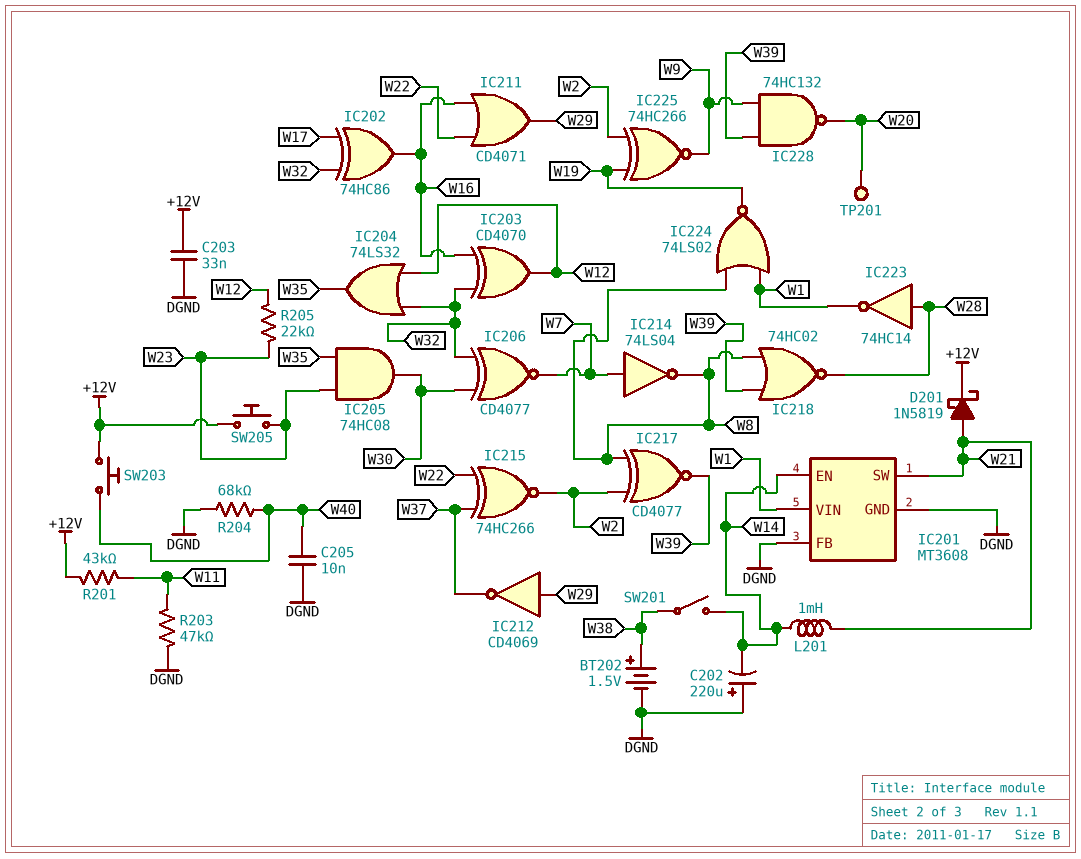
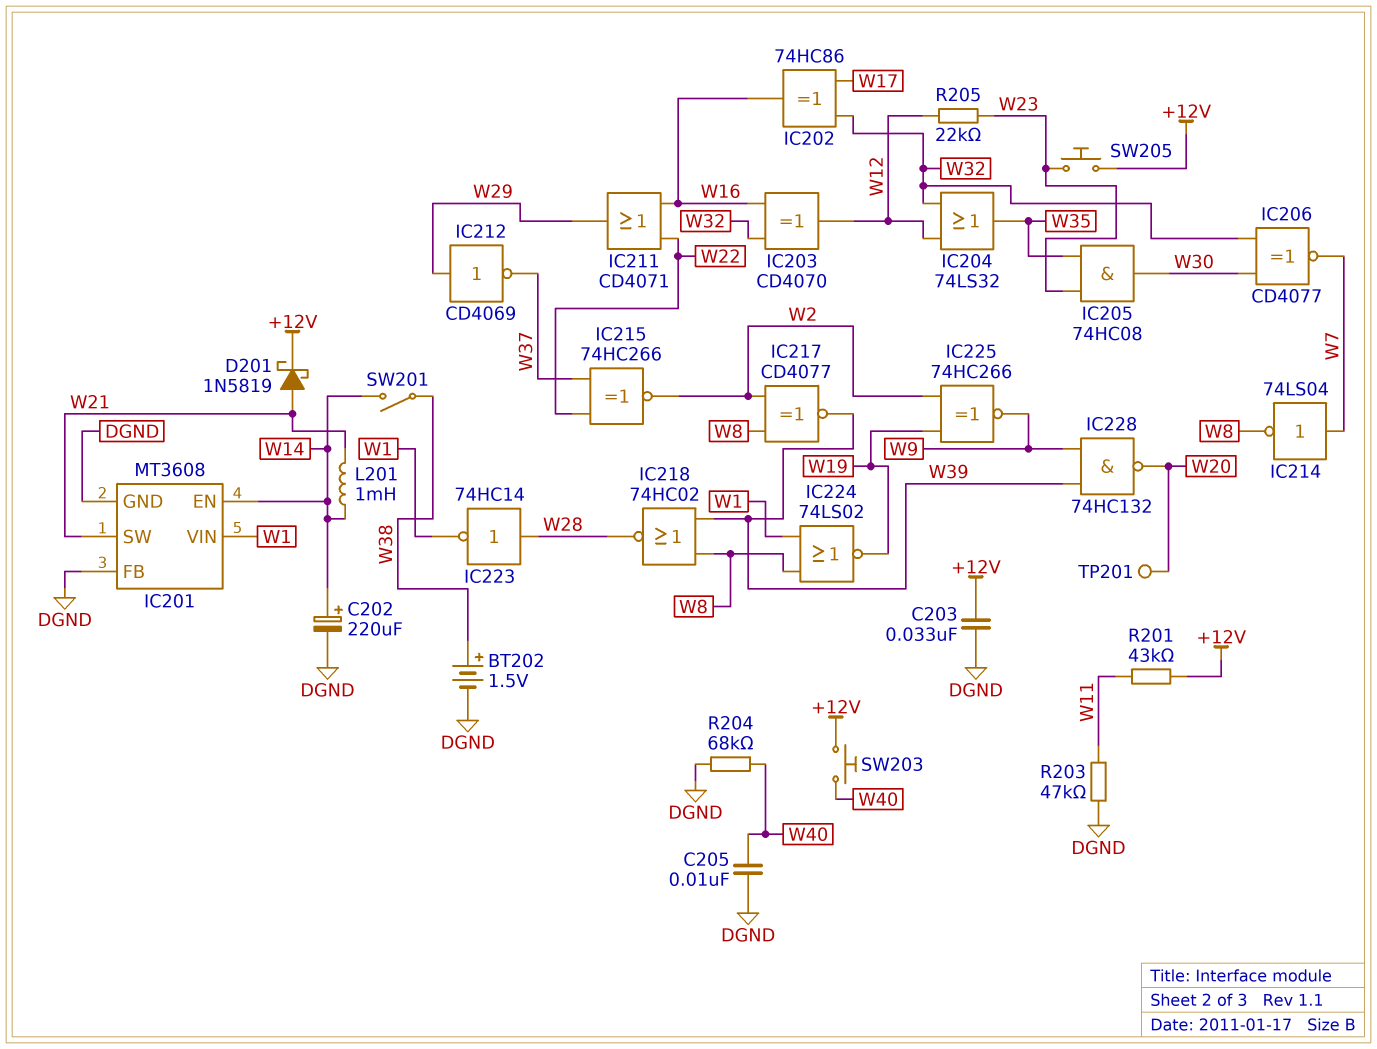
C202: 220uF (plus DGND, minus W14) -> 220uF (plus W14, minus DGND)

